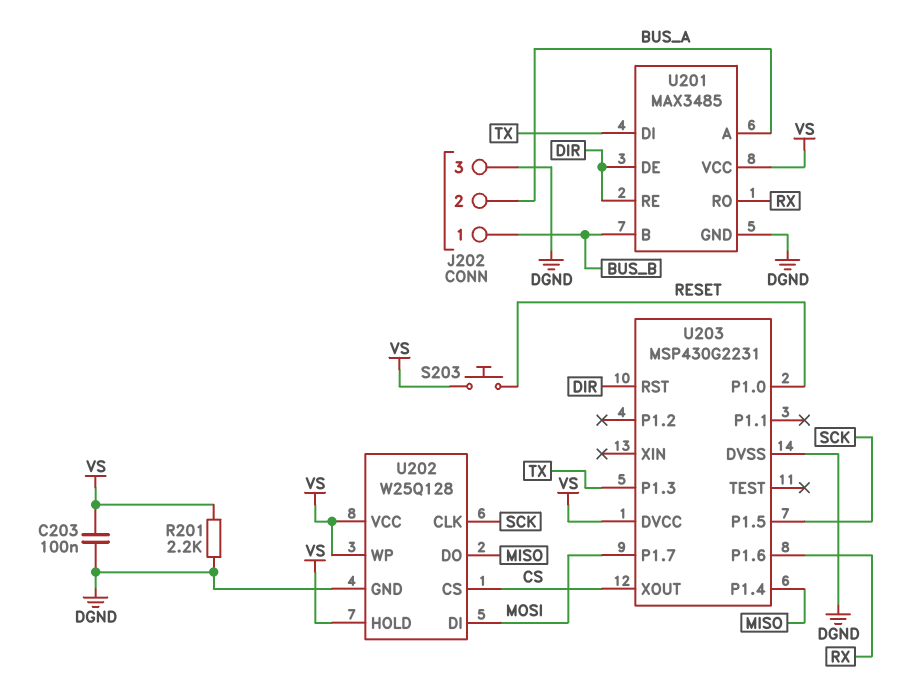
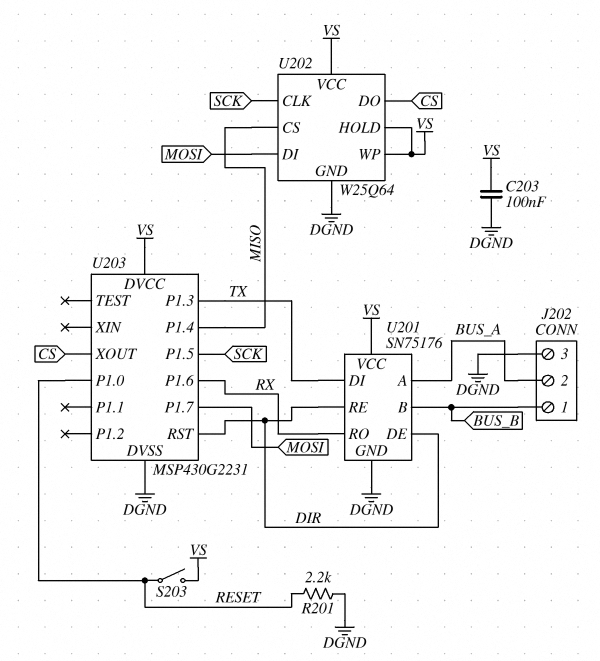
R201: 2.2k (DGND, VS) -> 2.2k (DGND, RESET)
S203: button (RESET, VS) -> switch (RESET, VS)
U201: MAX3485 -> SN75176
U202: W25Q128 -> W25Q64
U202 pin CS: CS -> MISO
U202 pin DO: MISO -> CS

